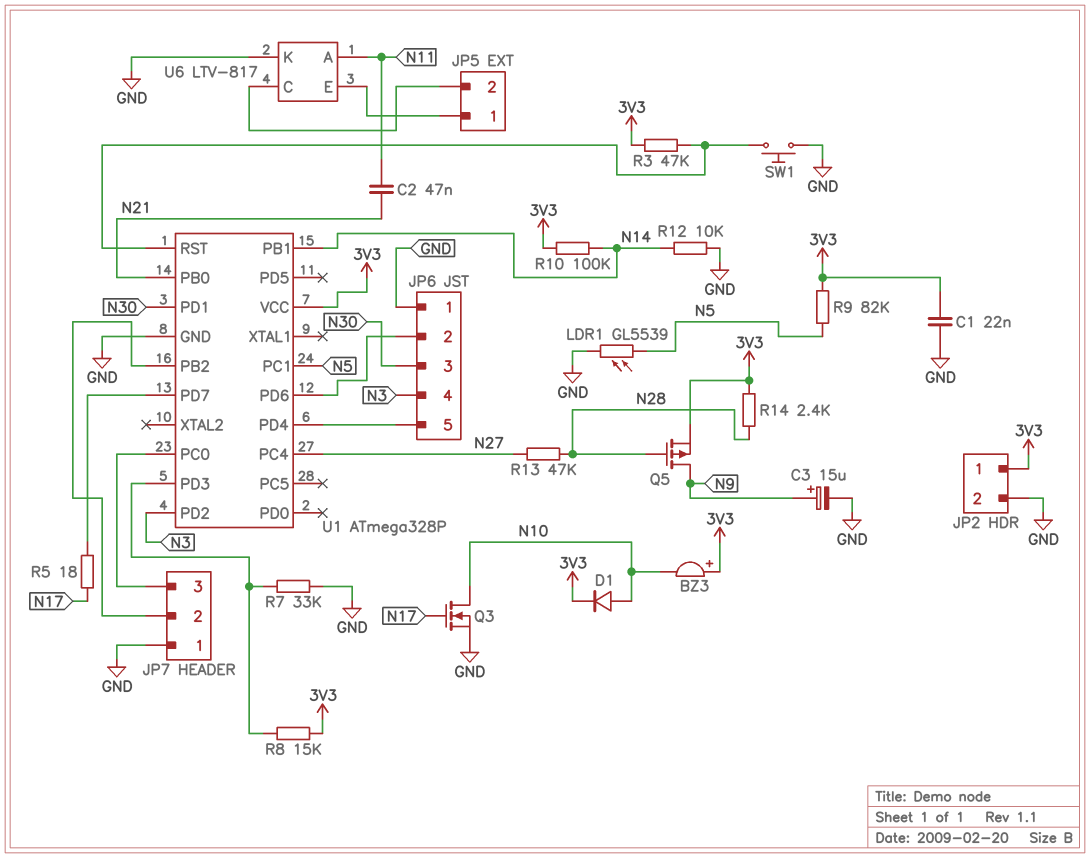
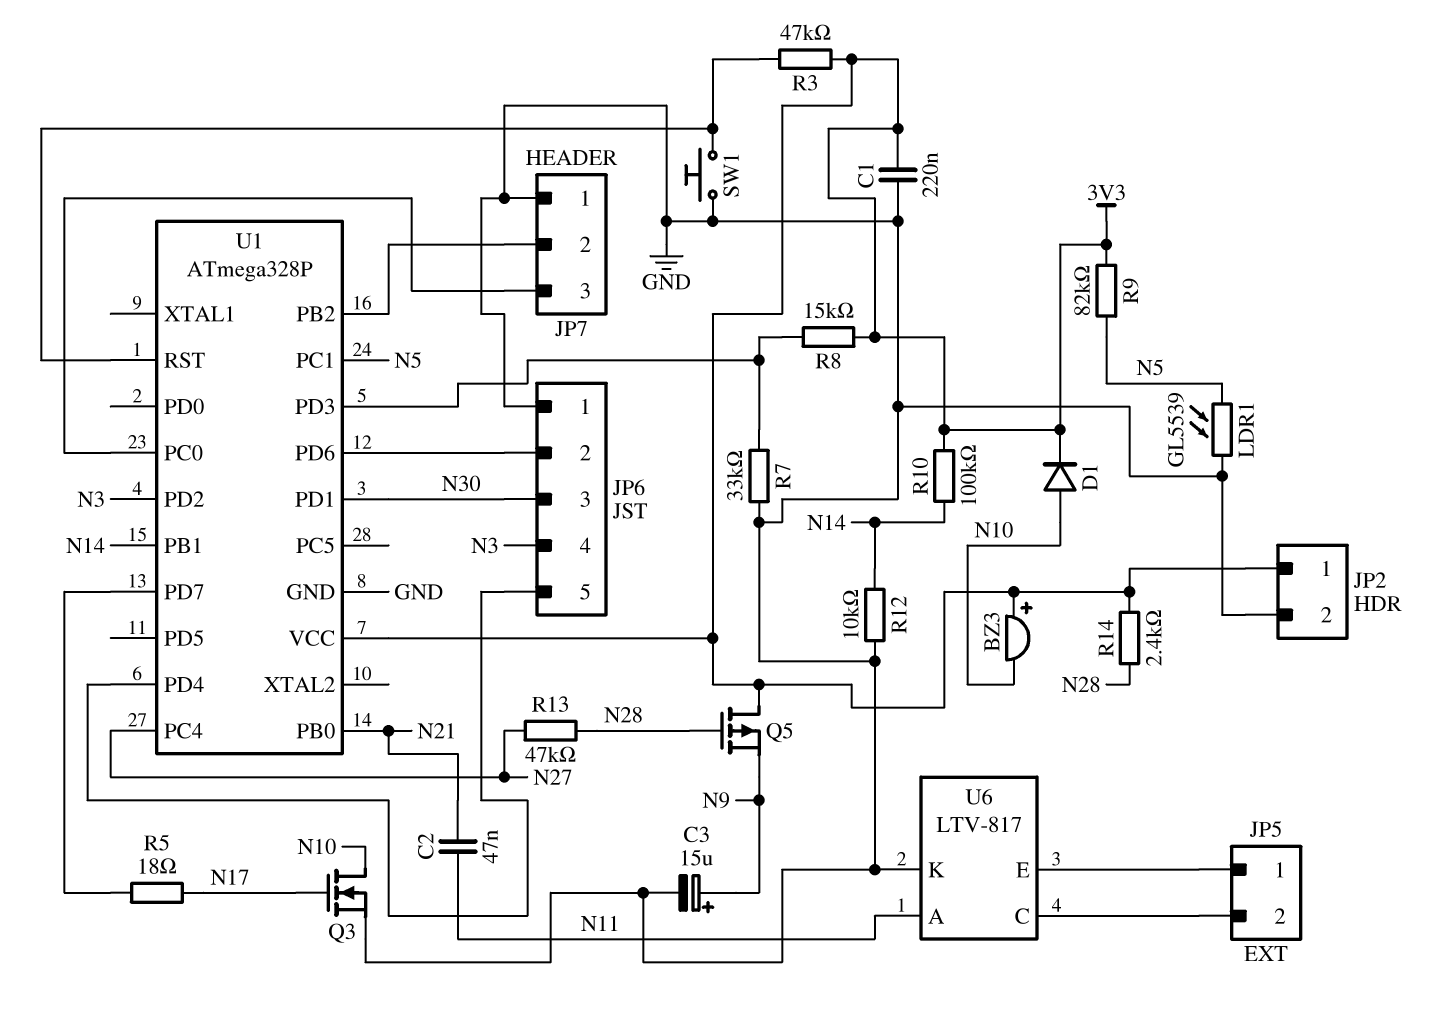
C1: 22nF (3V3, GND) -> 220nF (3V3, GND)
Q5: PMOS (G N28, D N9, S 3V3) -> PMOS (G N28, D 3V3, S N9)

